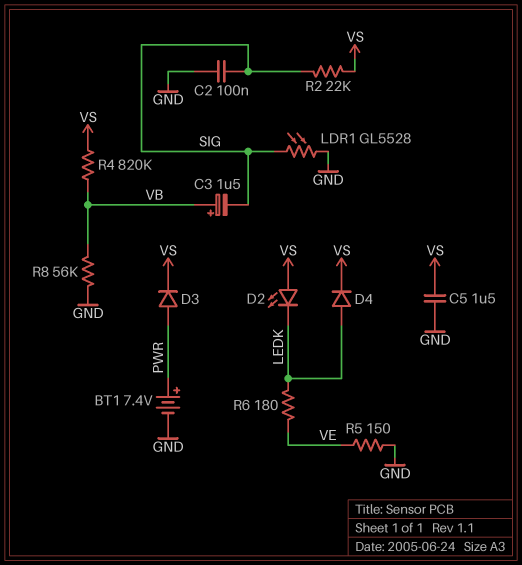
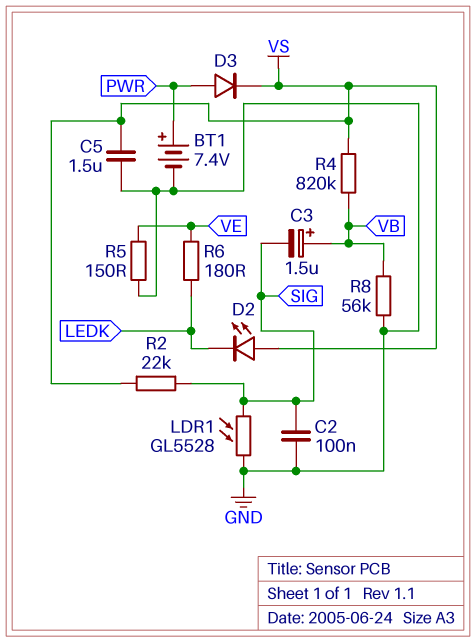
D4: diode (A LEDK, K VS) -> none

